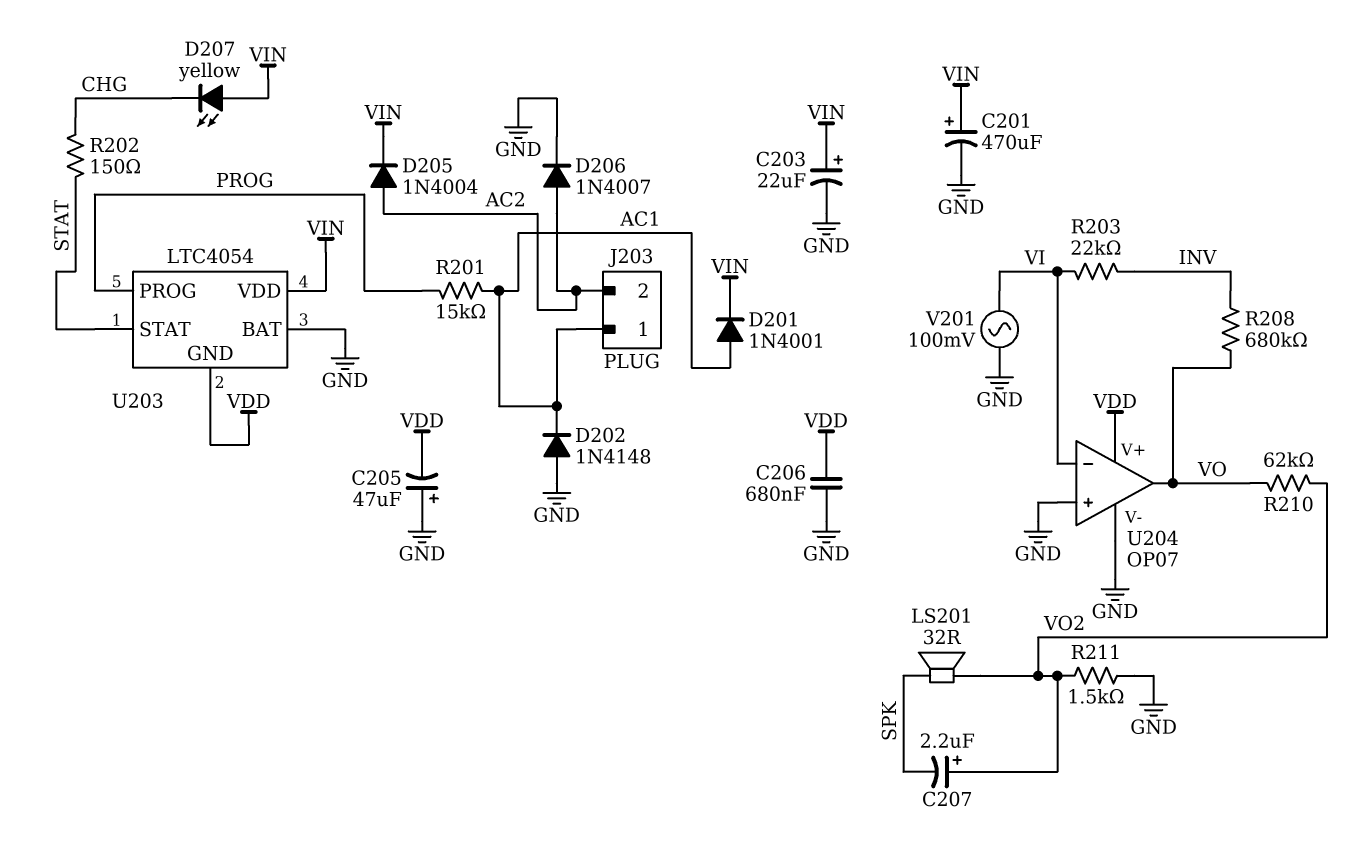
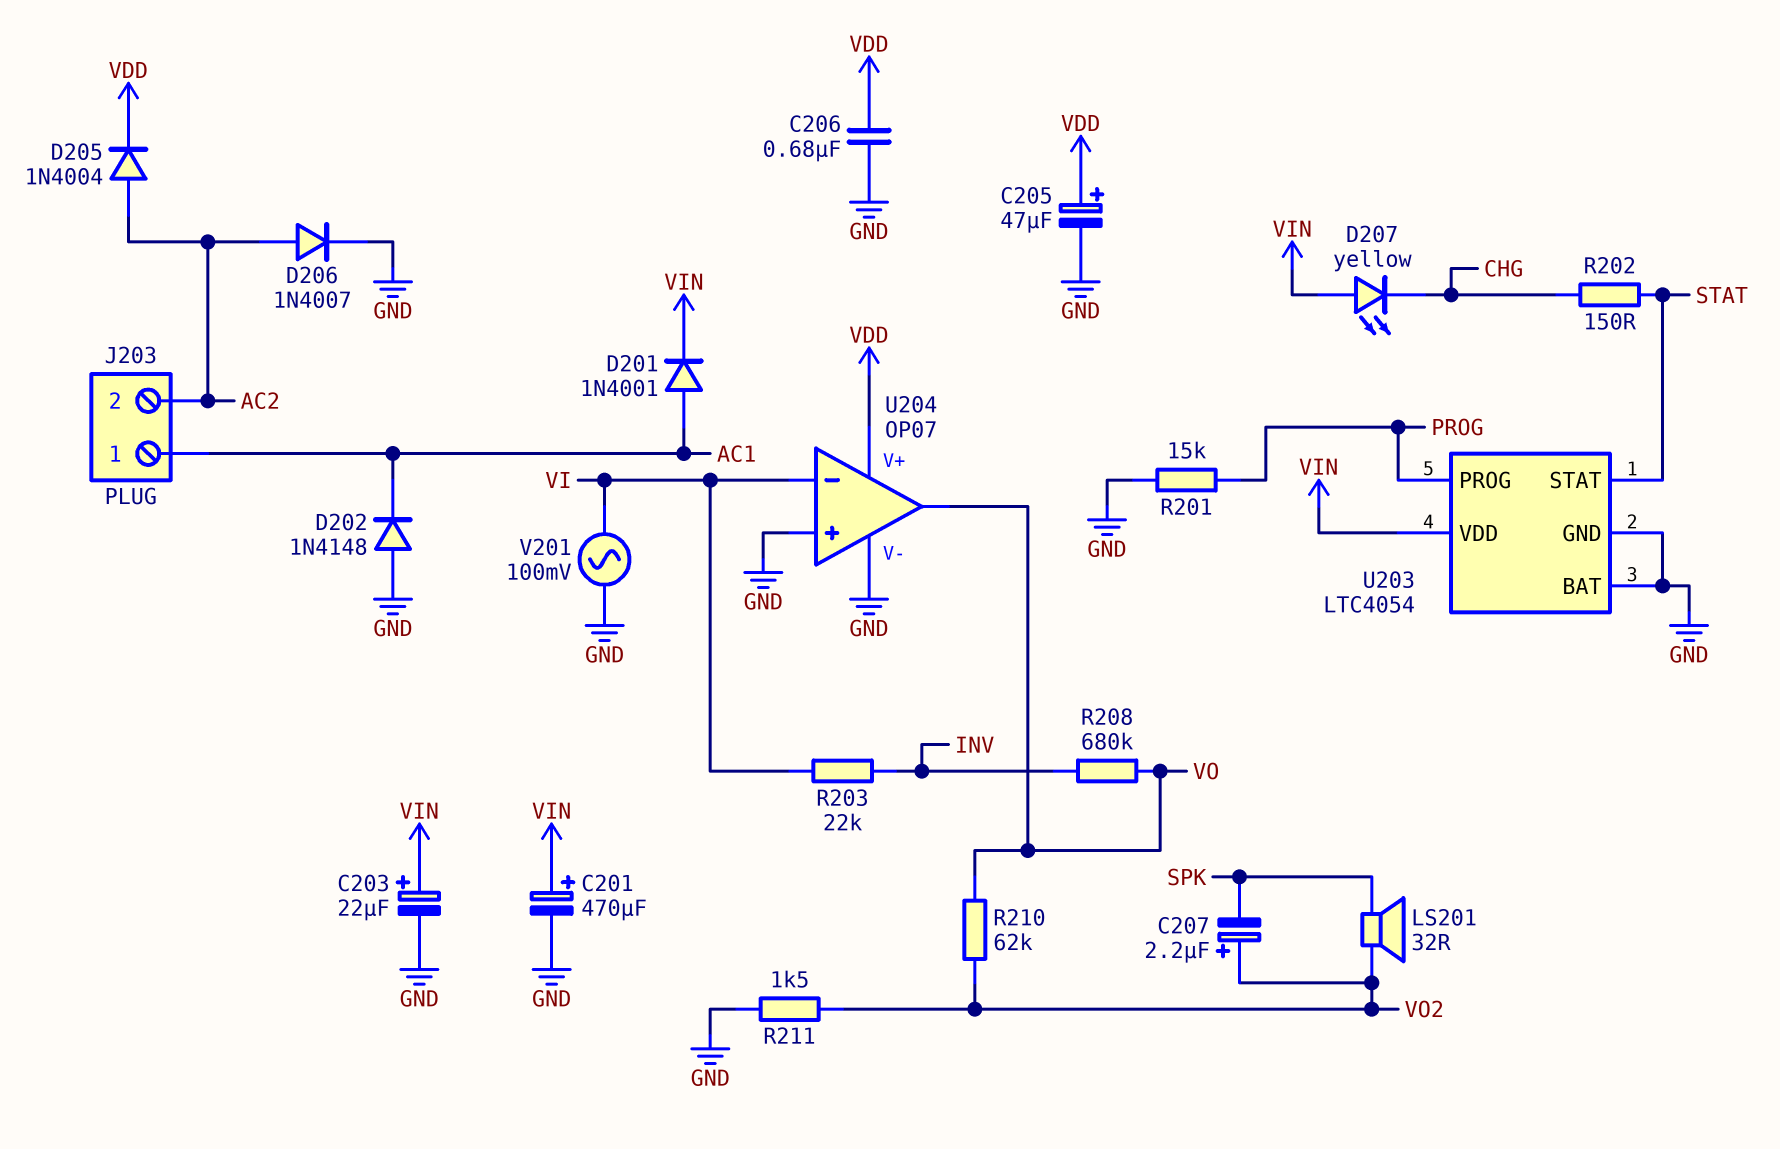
C205: 47uF (plus GND, minus VDD) -> 47uF (plus VDD, minus GND)
D205: diode 1N4004 (A AC2, K VIN) -> diode 1N4004 (A AC2, K VDD)
R201: 15k (AC1, PROG) -> 15k (GND, PROG)
U203 pin GND: VDD -> GND

